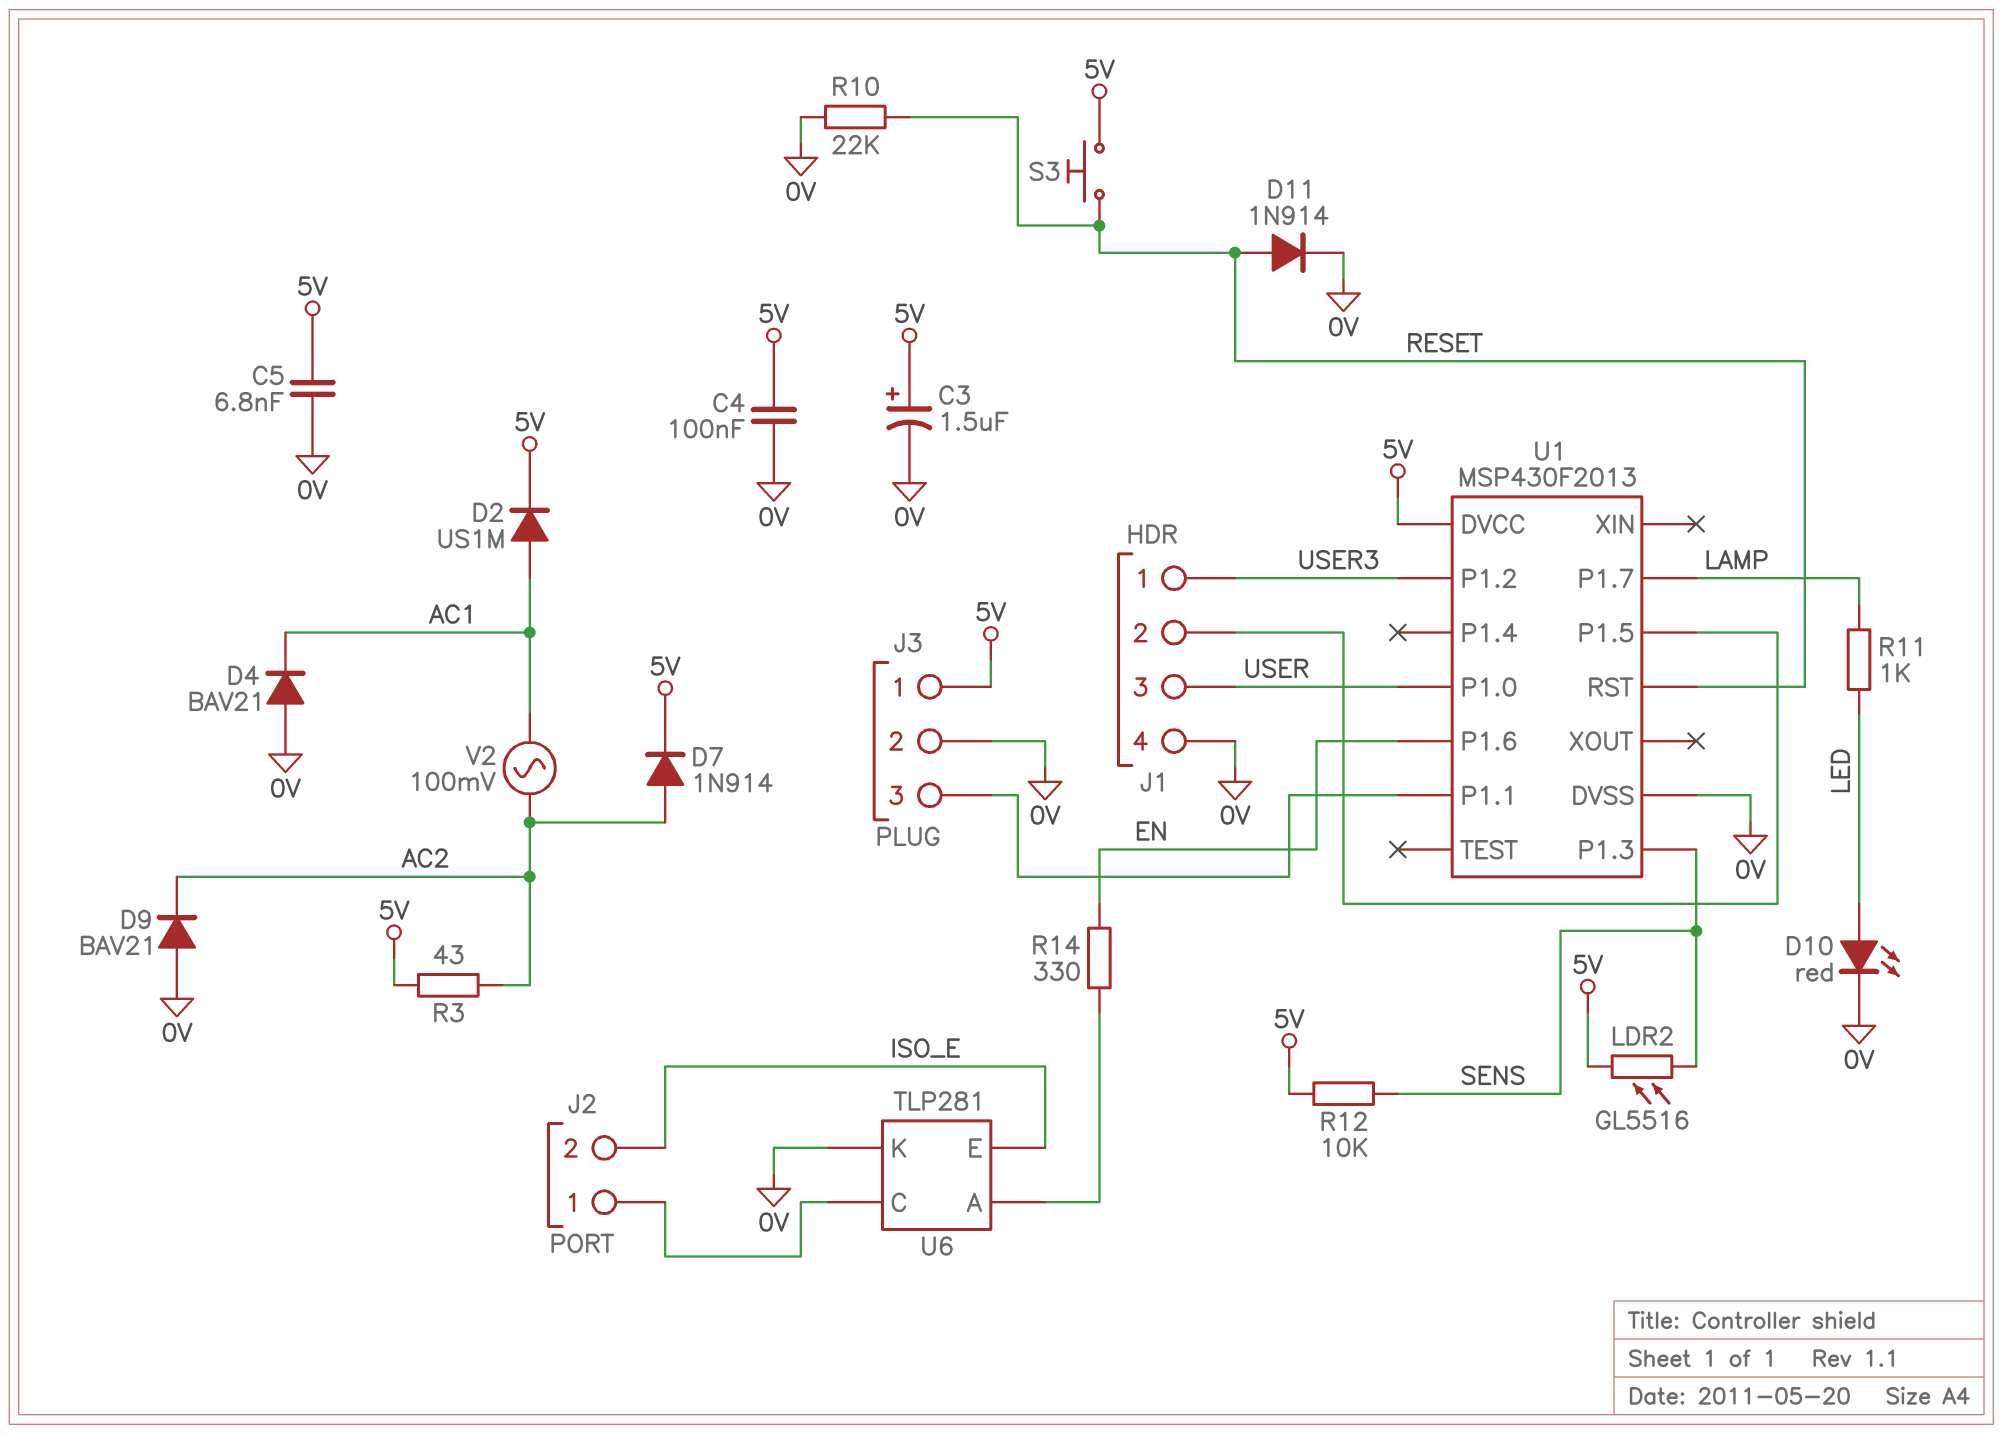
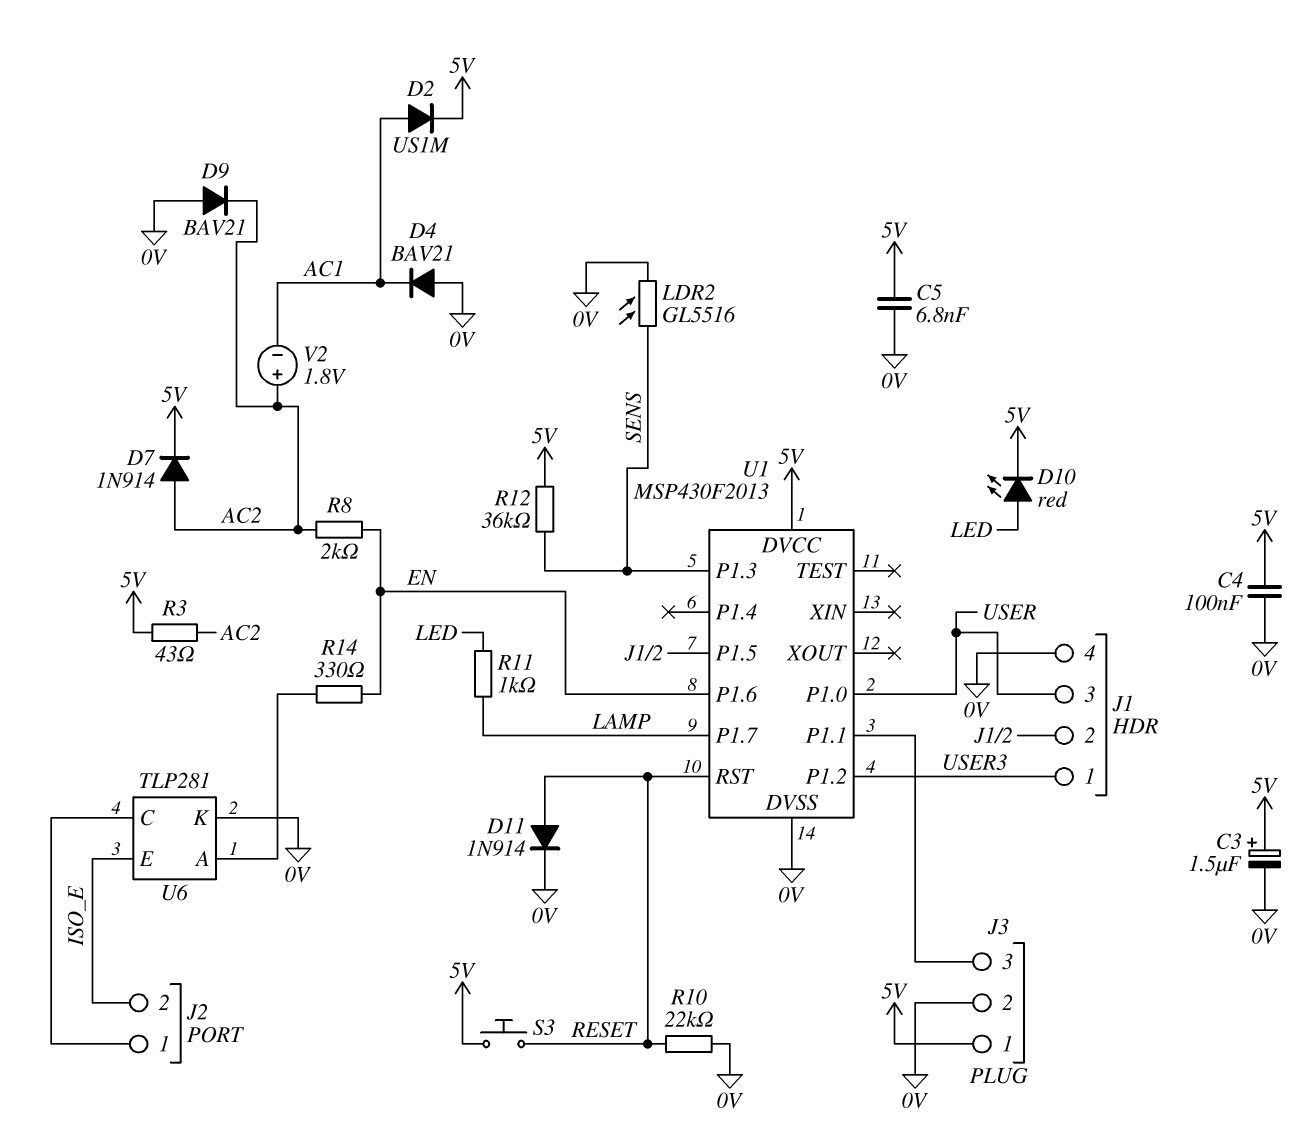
D10: LED red (A LED, K 0V) -> LED red (A LED, K 5V)
LDR2: GL5516 (5V, SENS) -> GL5516 (0V, SENS)
R8: none -> 2k (AC2, EN)
R12: 10k (5V, SENS) -> 36k (5V, SENS)
V2: AC 100mV (AC1, AC2) -> 1.8V (plus AC2, minus AC1)

